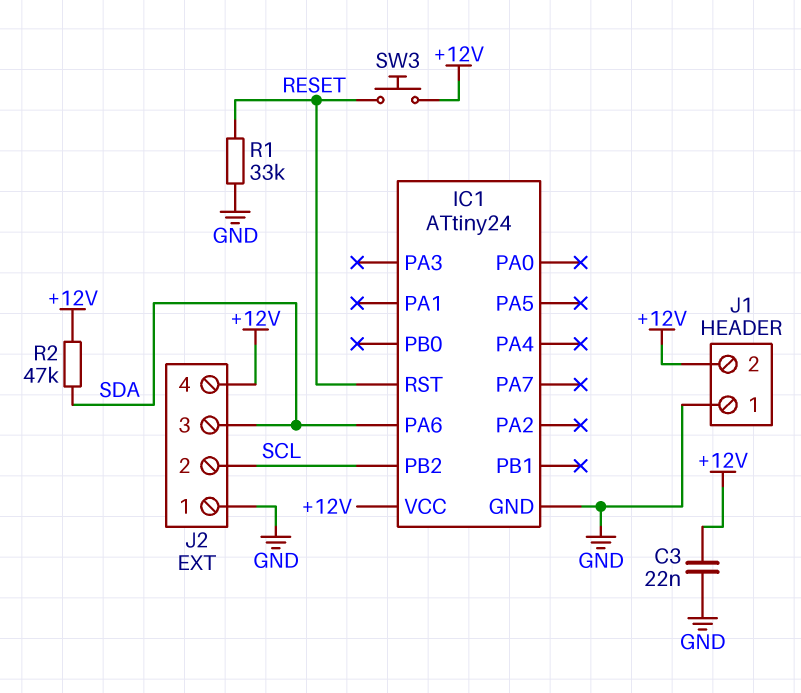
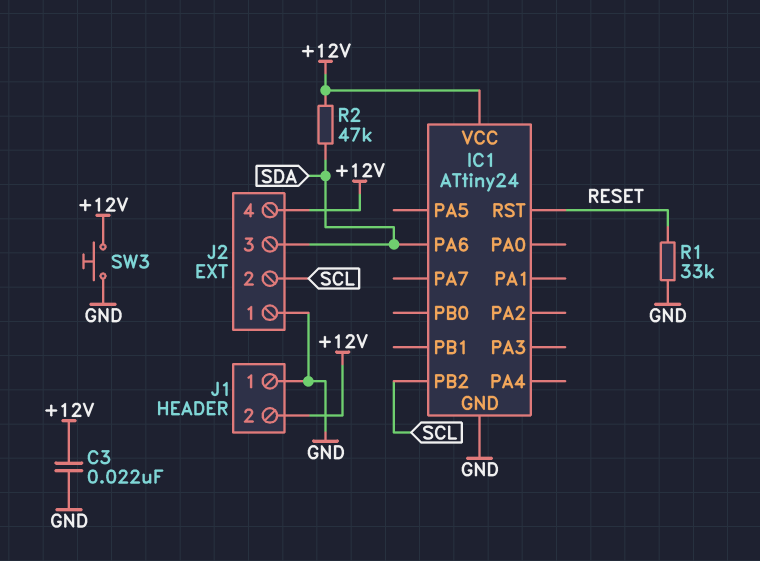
SW3: button (+12V, RESET) -> button (+12V, GND)

